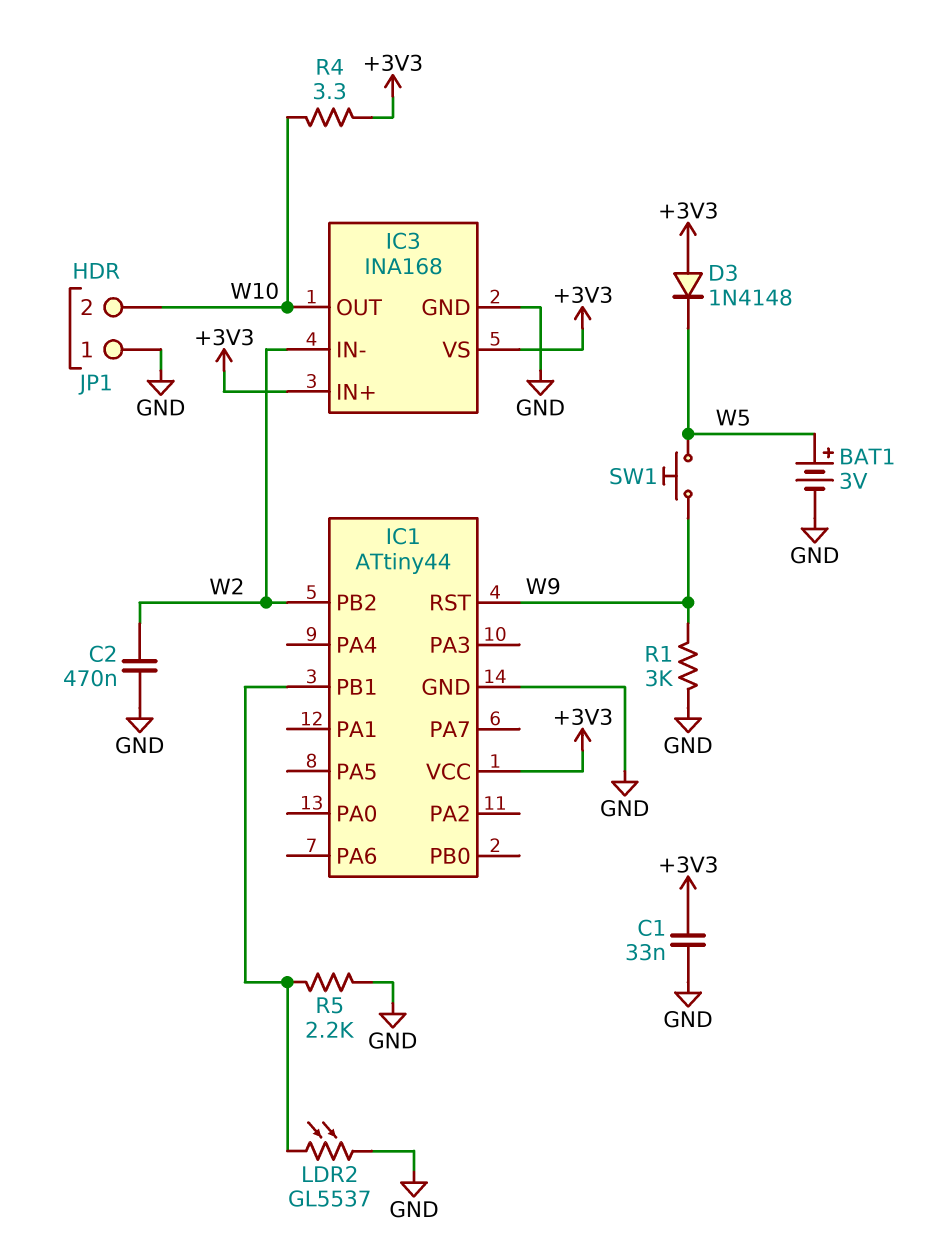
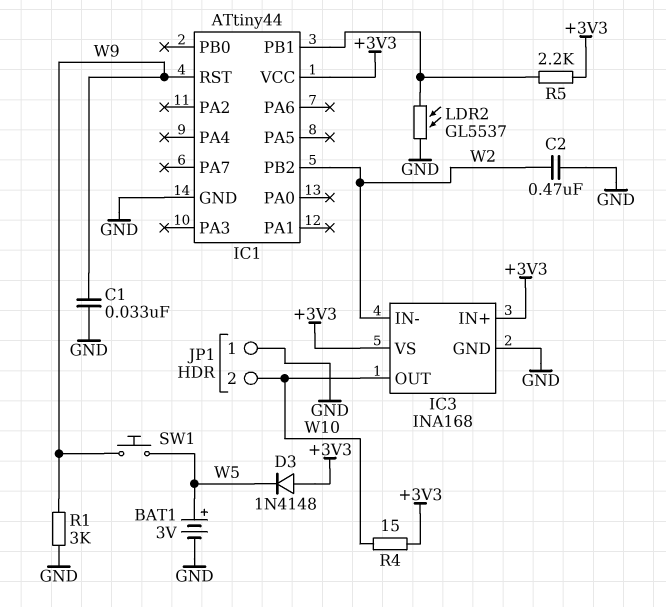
C1: 33nF (+3V3, GND) -> 33nF (GND, W9)
R4: 3.3 (+3V3, W10) -> 15 (+3V3, W10)
R5: 2.2k (GND, IC1/PB1) -> 2.2k (+3V3, IC1/PB1)

